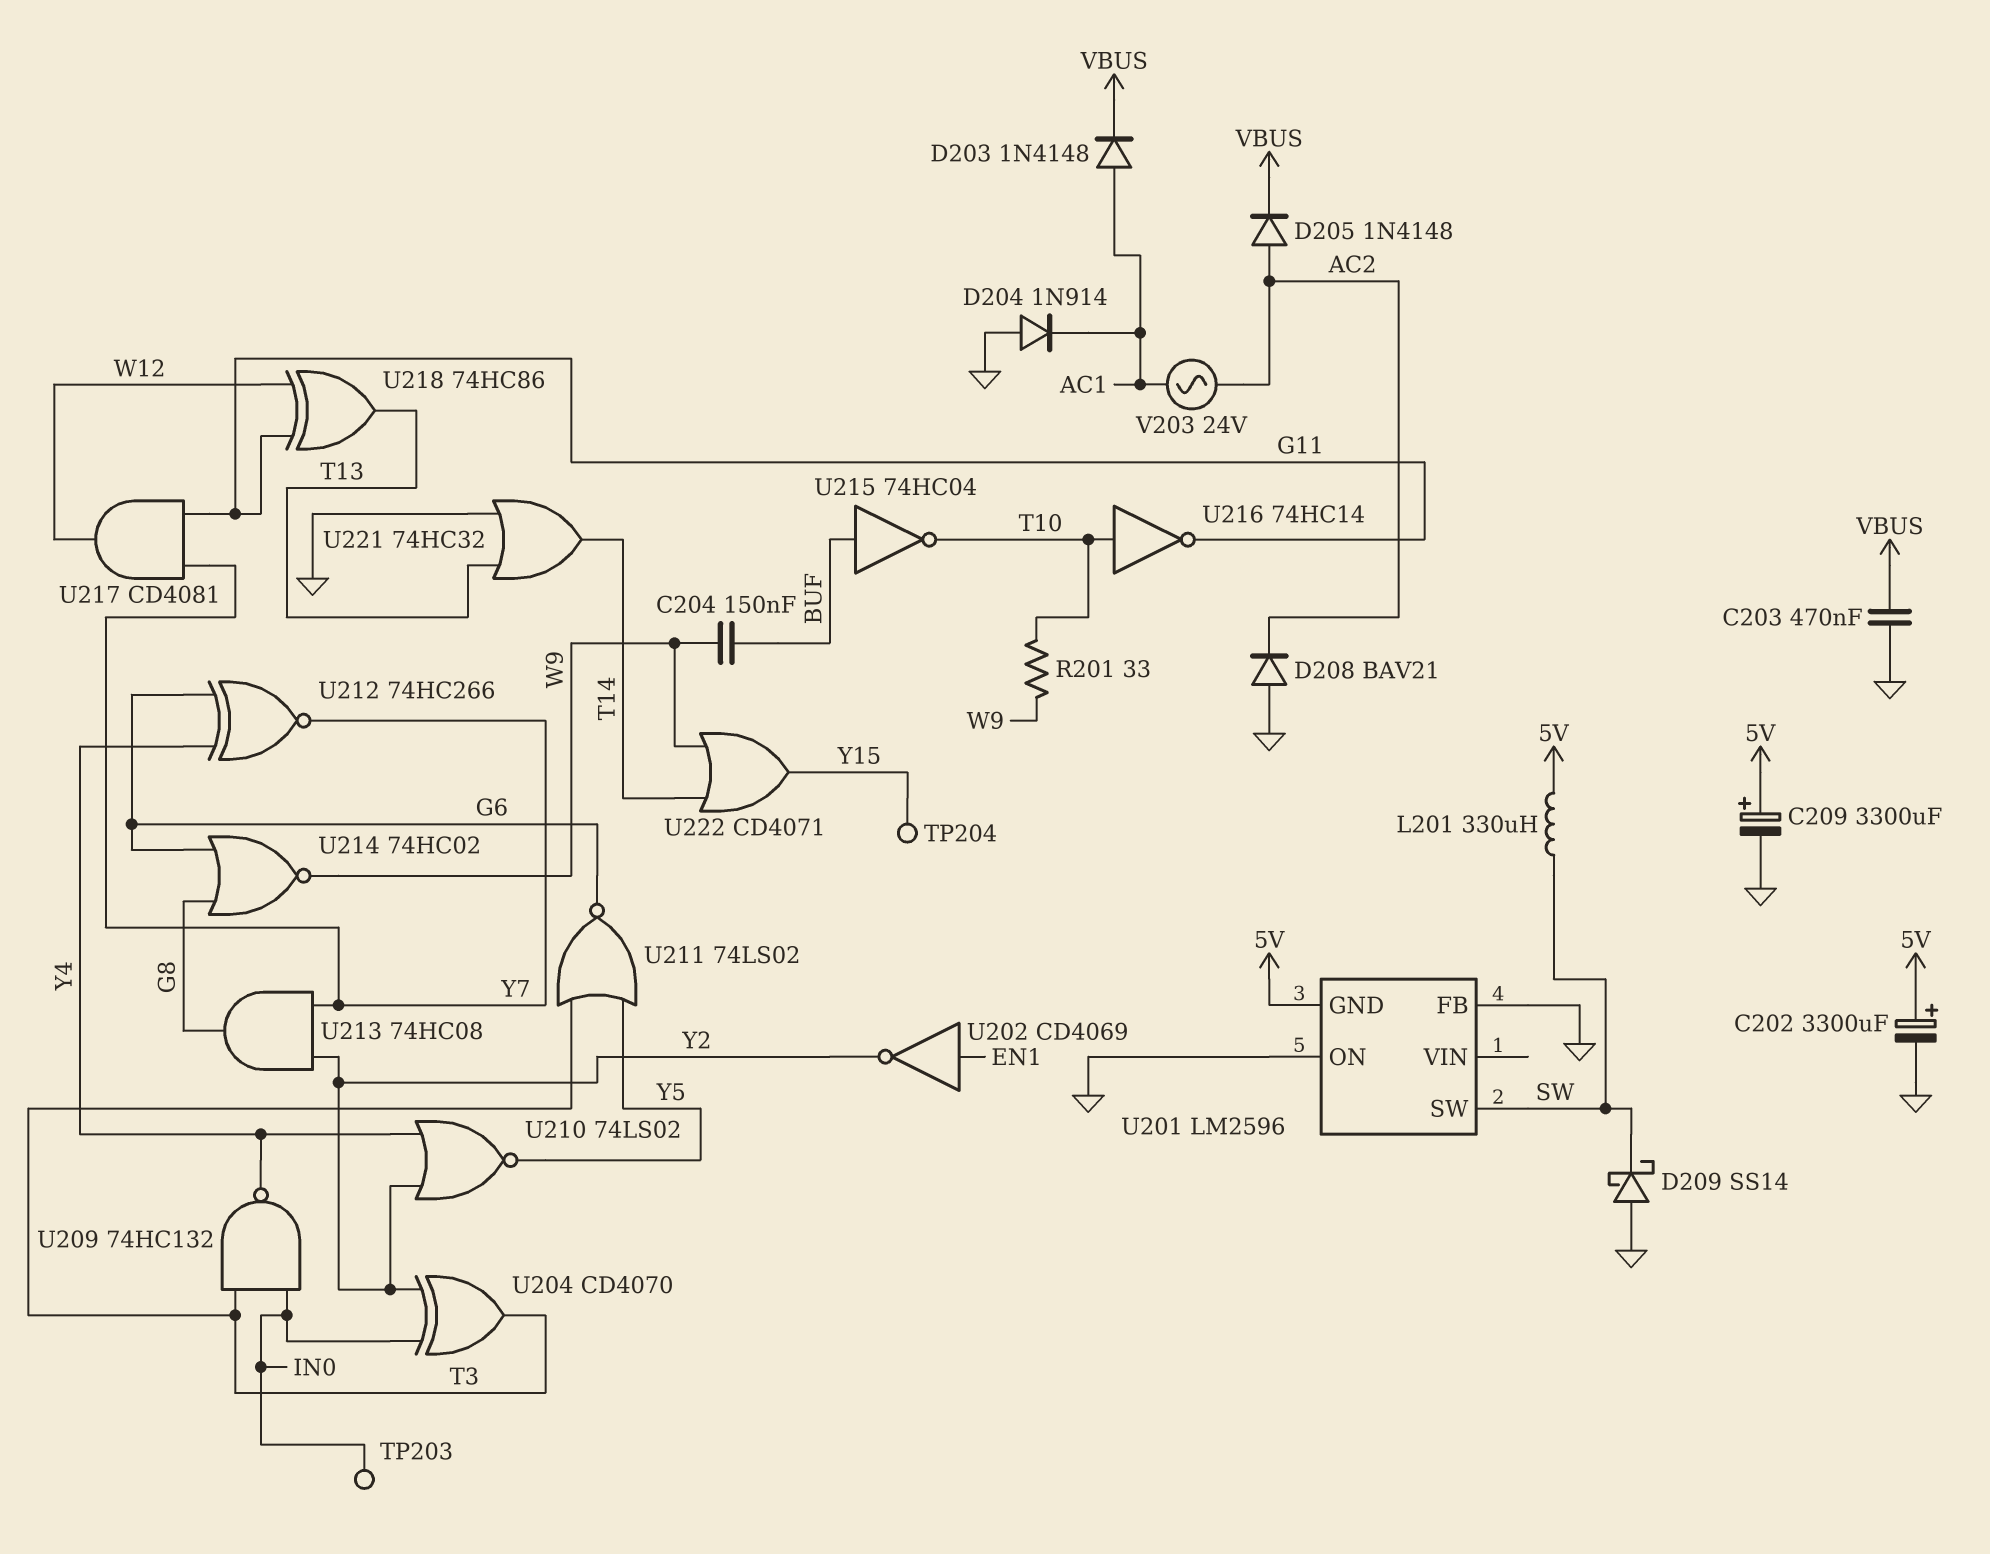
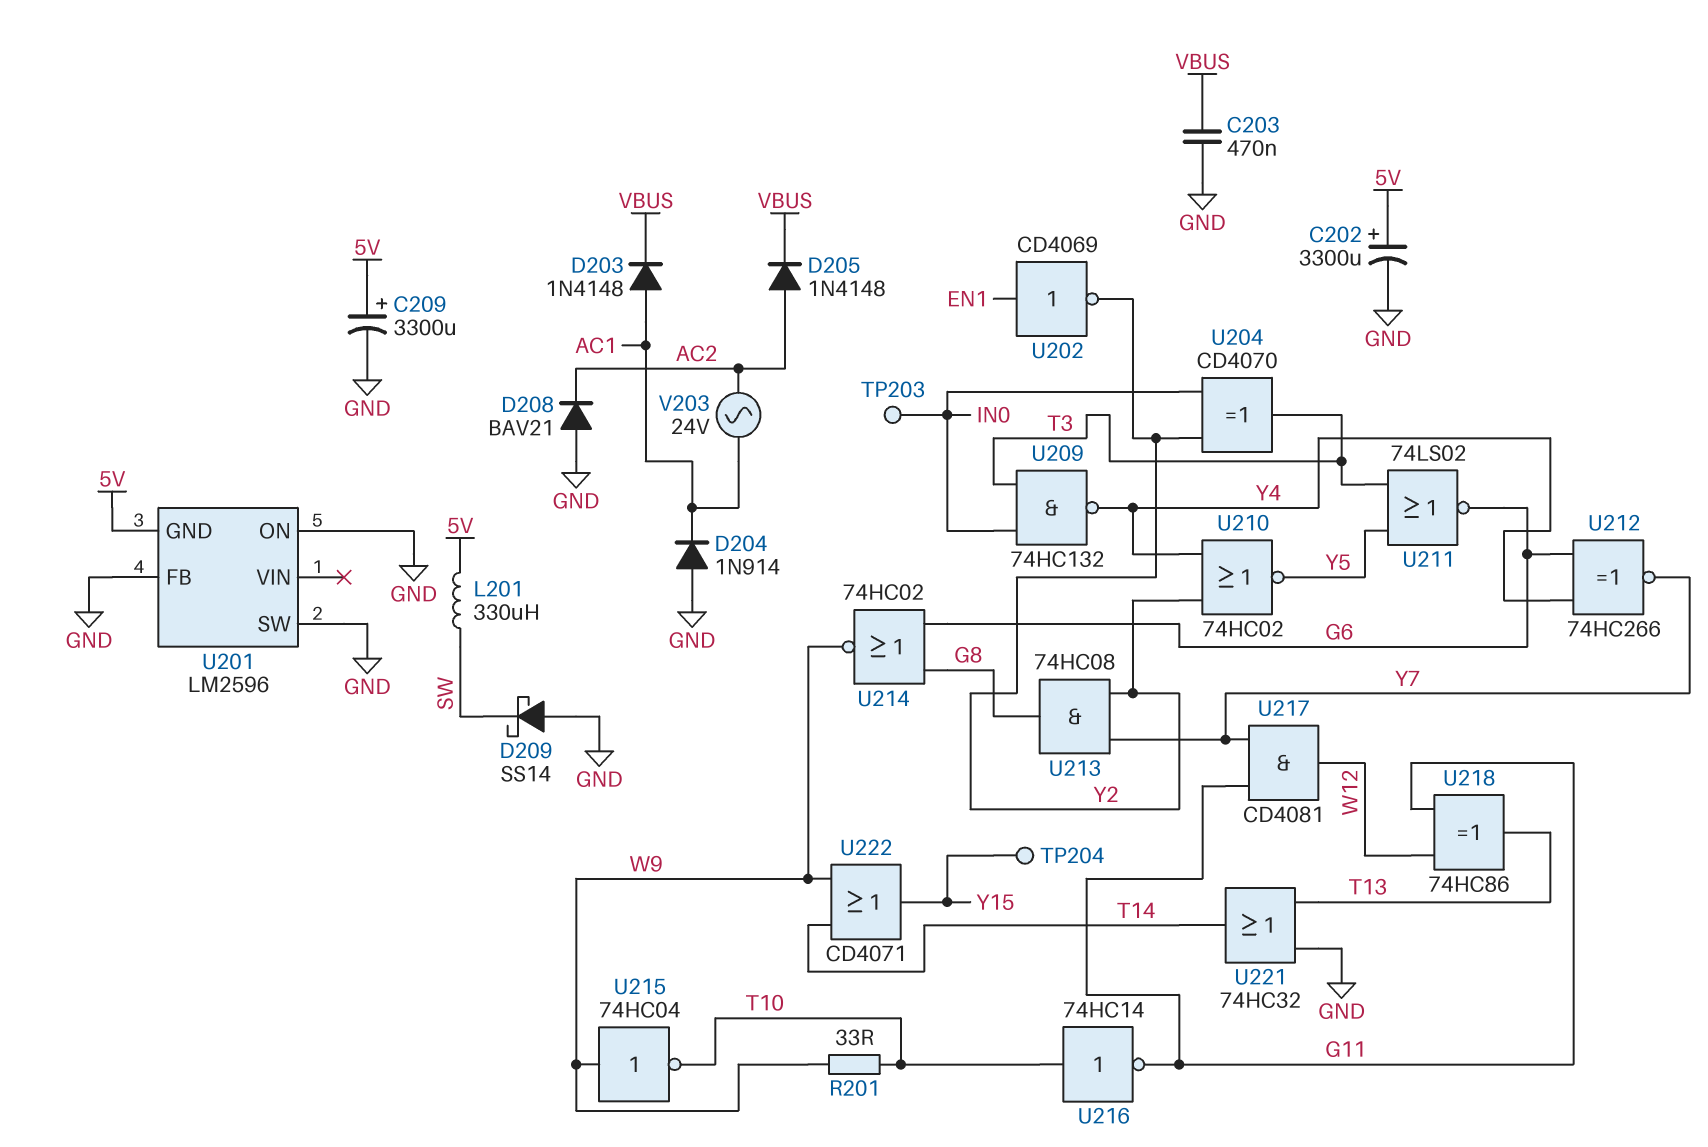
C204: 150nF (BUF, W9) -> none
U201 pin SW: SW -> GND
U210: NOR 74LS02 (in Y2, in Y4, out Y5) -> NOR 74HC02 (in Y2, in Y4, out Y5)
U215: NOT 74HC04 (in BUF, out T10) -> NOT 74HC04 (in W9, out T10)

